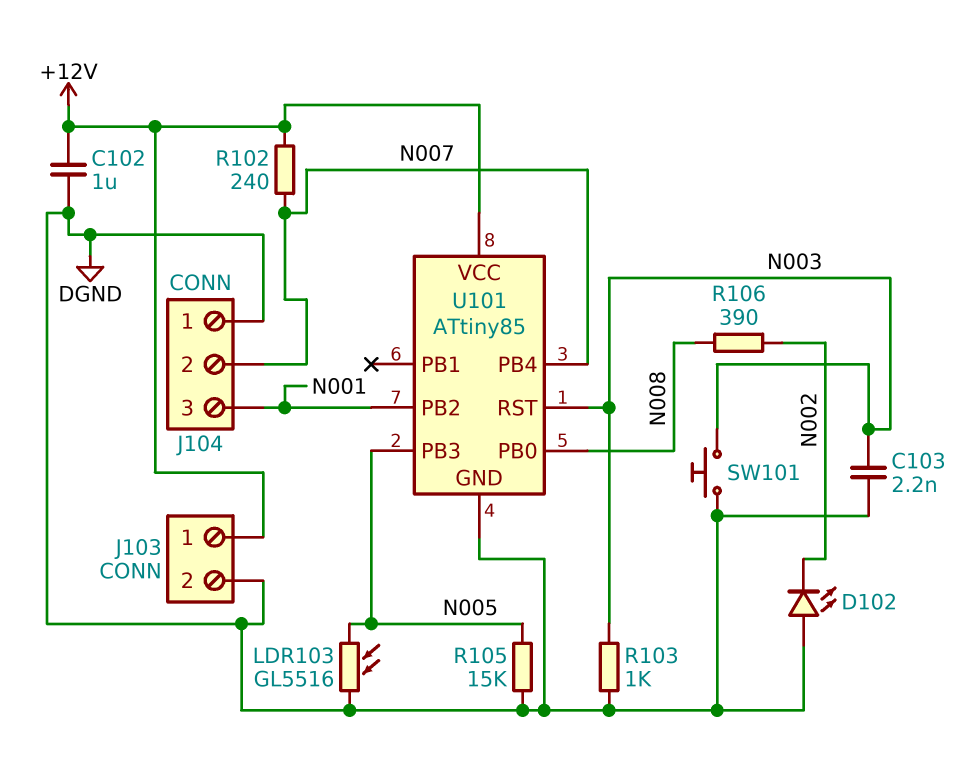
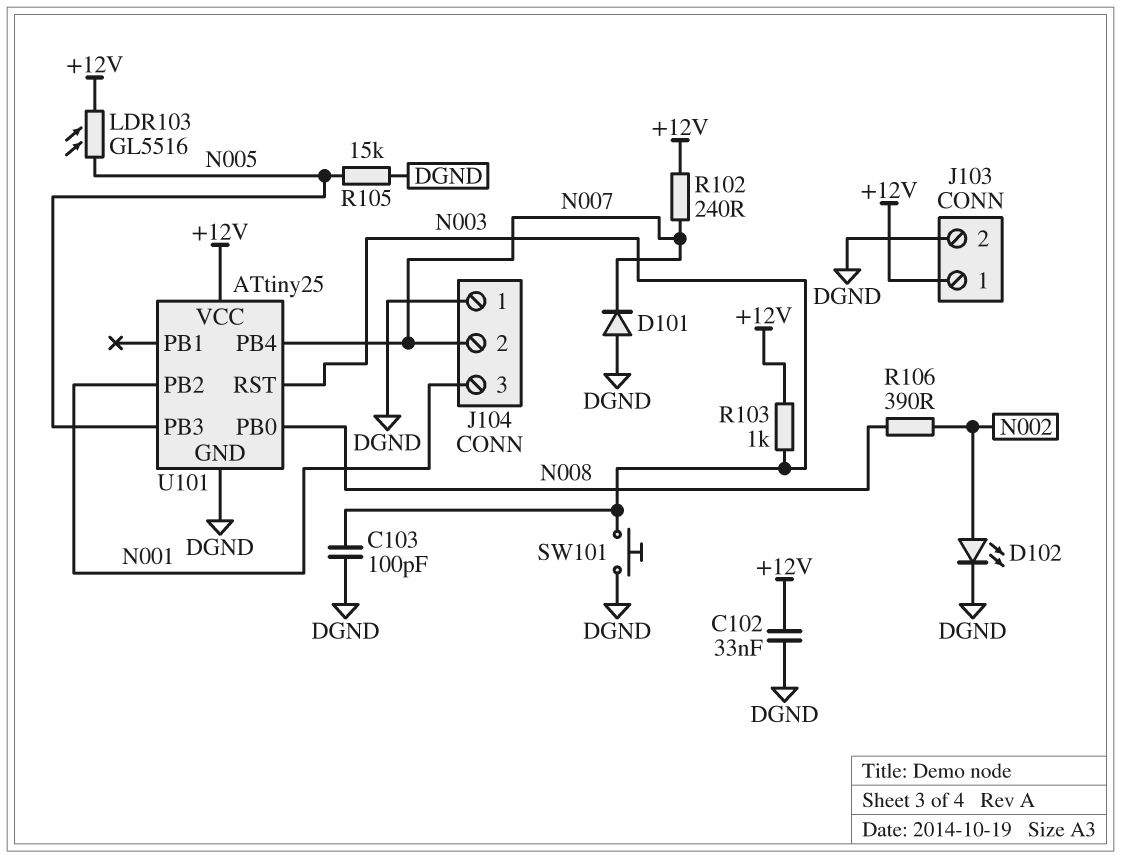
C102: 1uF (+12V, DGND) -> 33nF (+12V, DGND)
C103: 2.2nF (DGND, N003) -> 100pF (DGND, N003)
D101: none -> diode (A DGND, K N007)
D102: LED (A DGND, K N002) -> LED (A N002, K DGND)
LDR103: GL5516 (DGND, N005) -> GL5516 (+12V, N005)
R103: 1k (DGND, N003) -> 1k (+12V, N003)
U101: ATtiny85 -> ATtiny25

